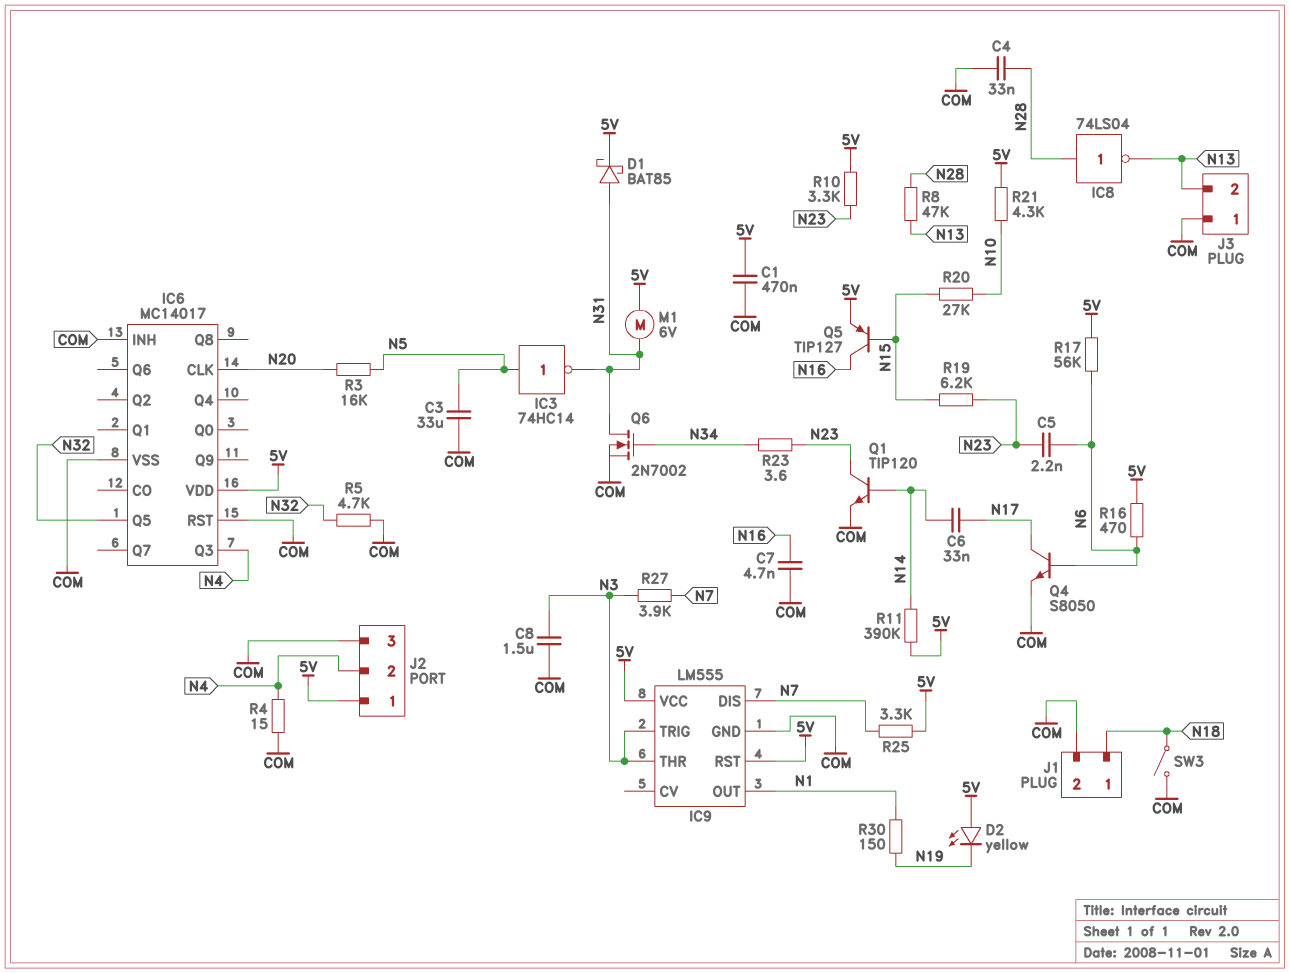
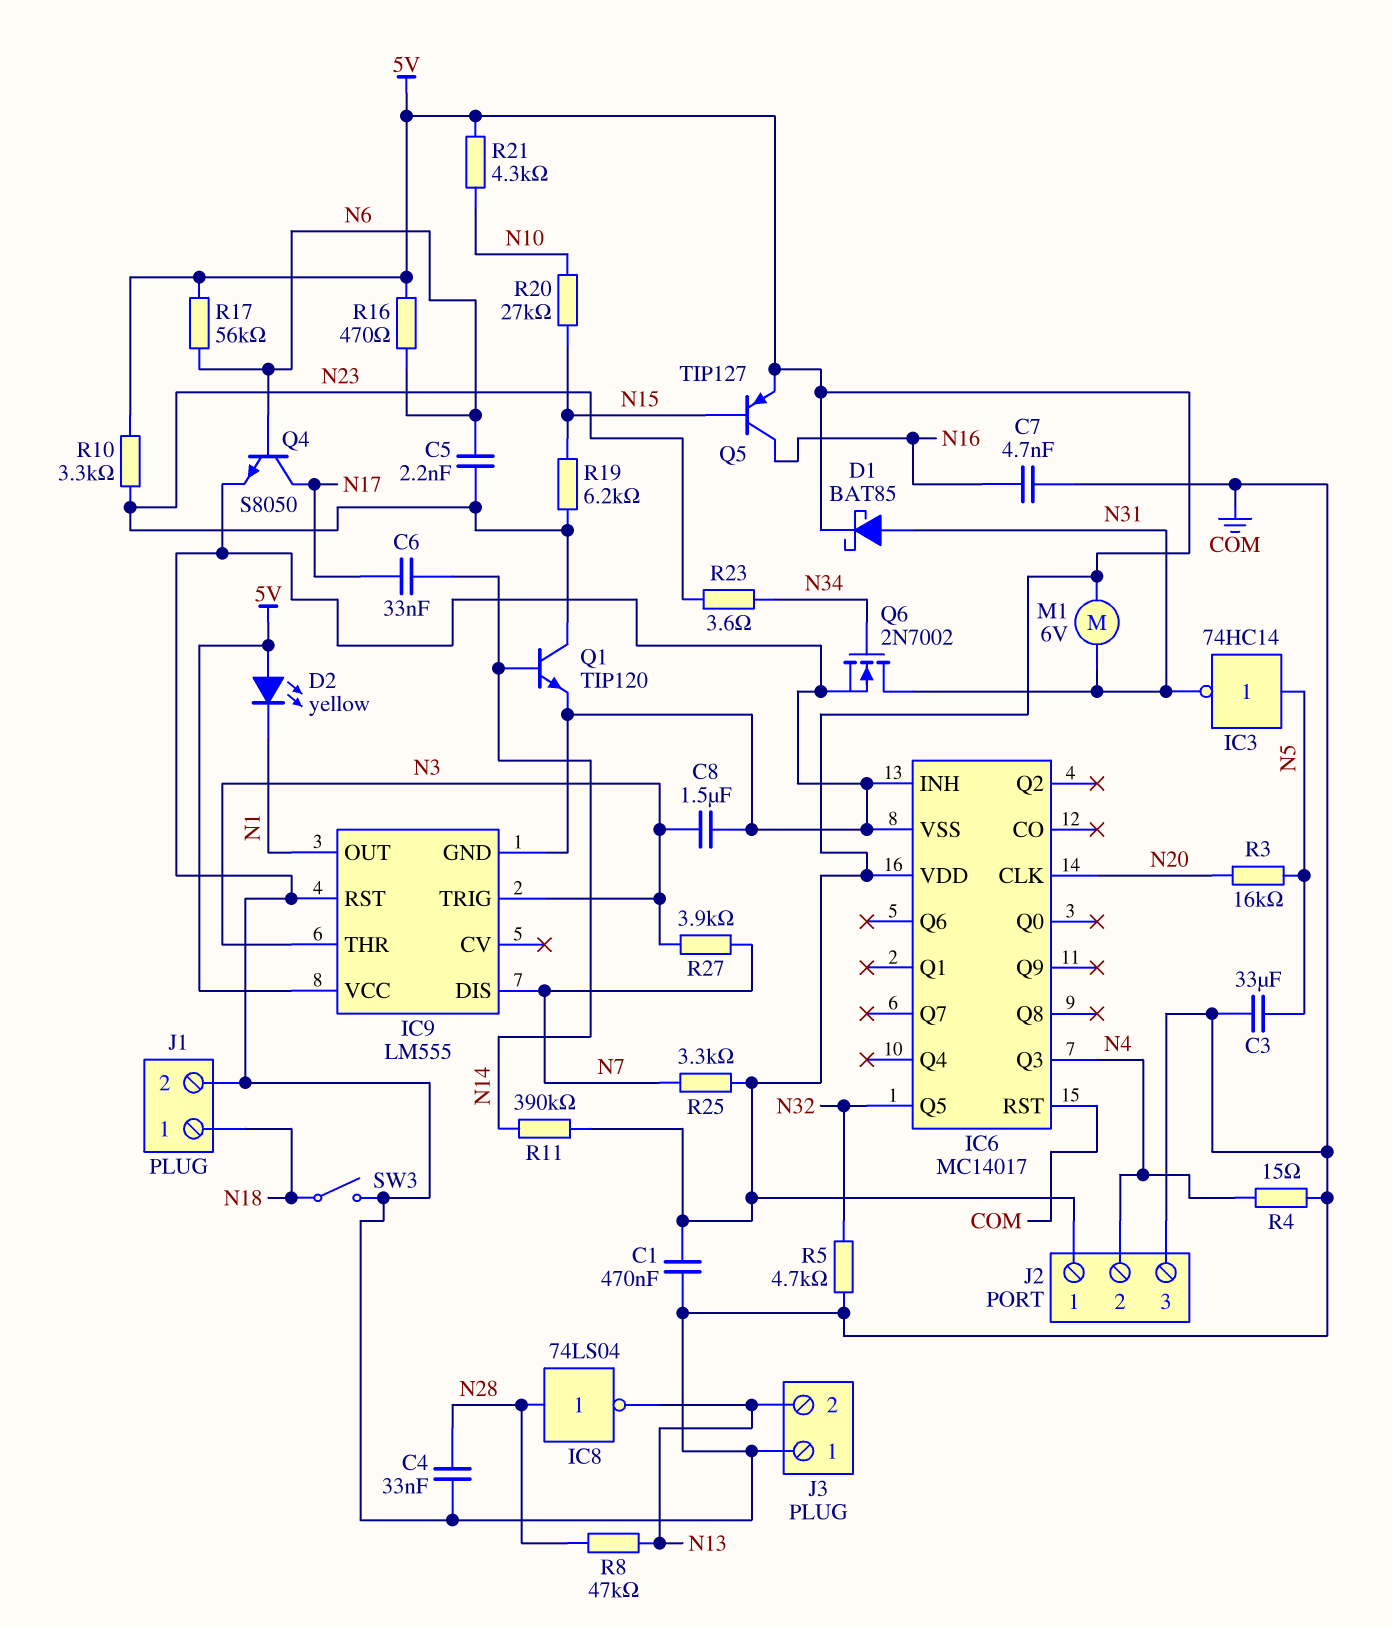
D2: LED yellow (A 5V, K N19) -> LED yellow (A 5V, K N1)
IC9 pin RST: 5V -> COM
R30: 150 (N1, N19) -> none

